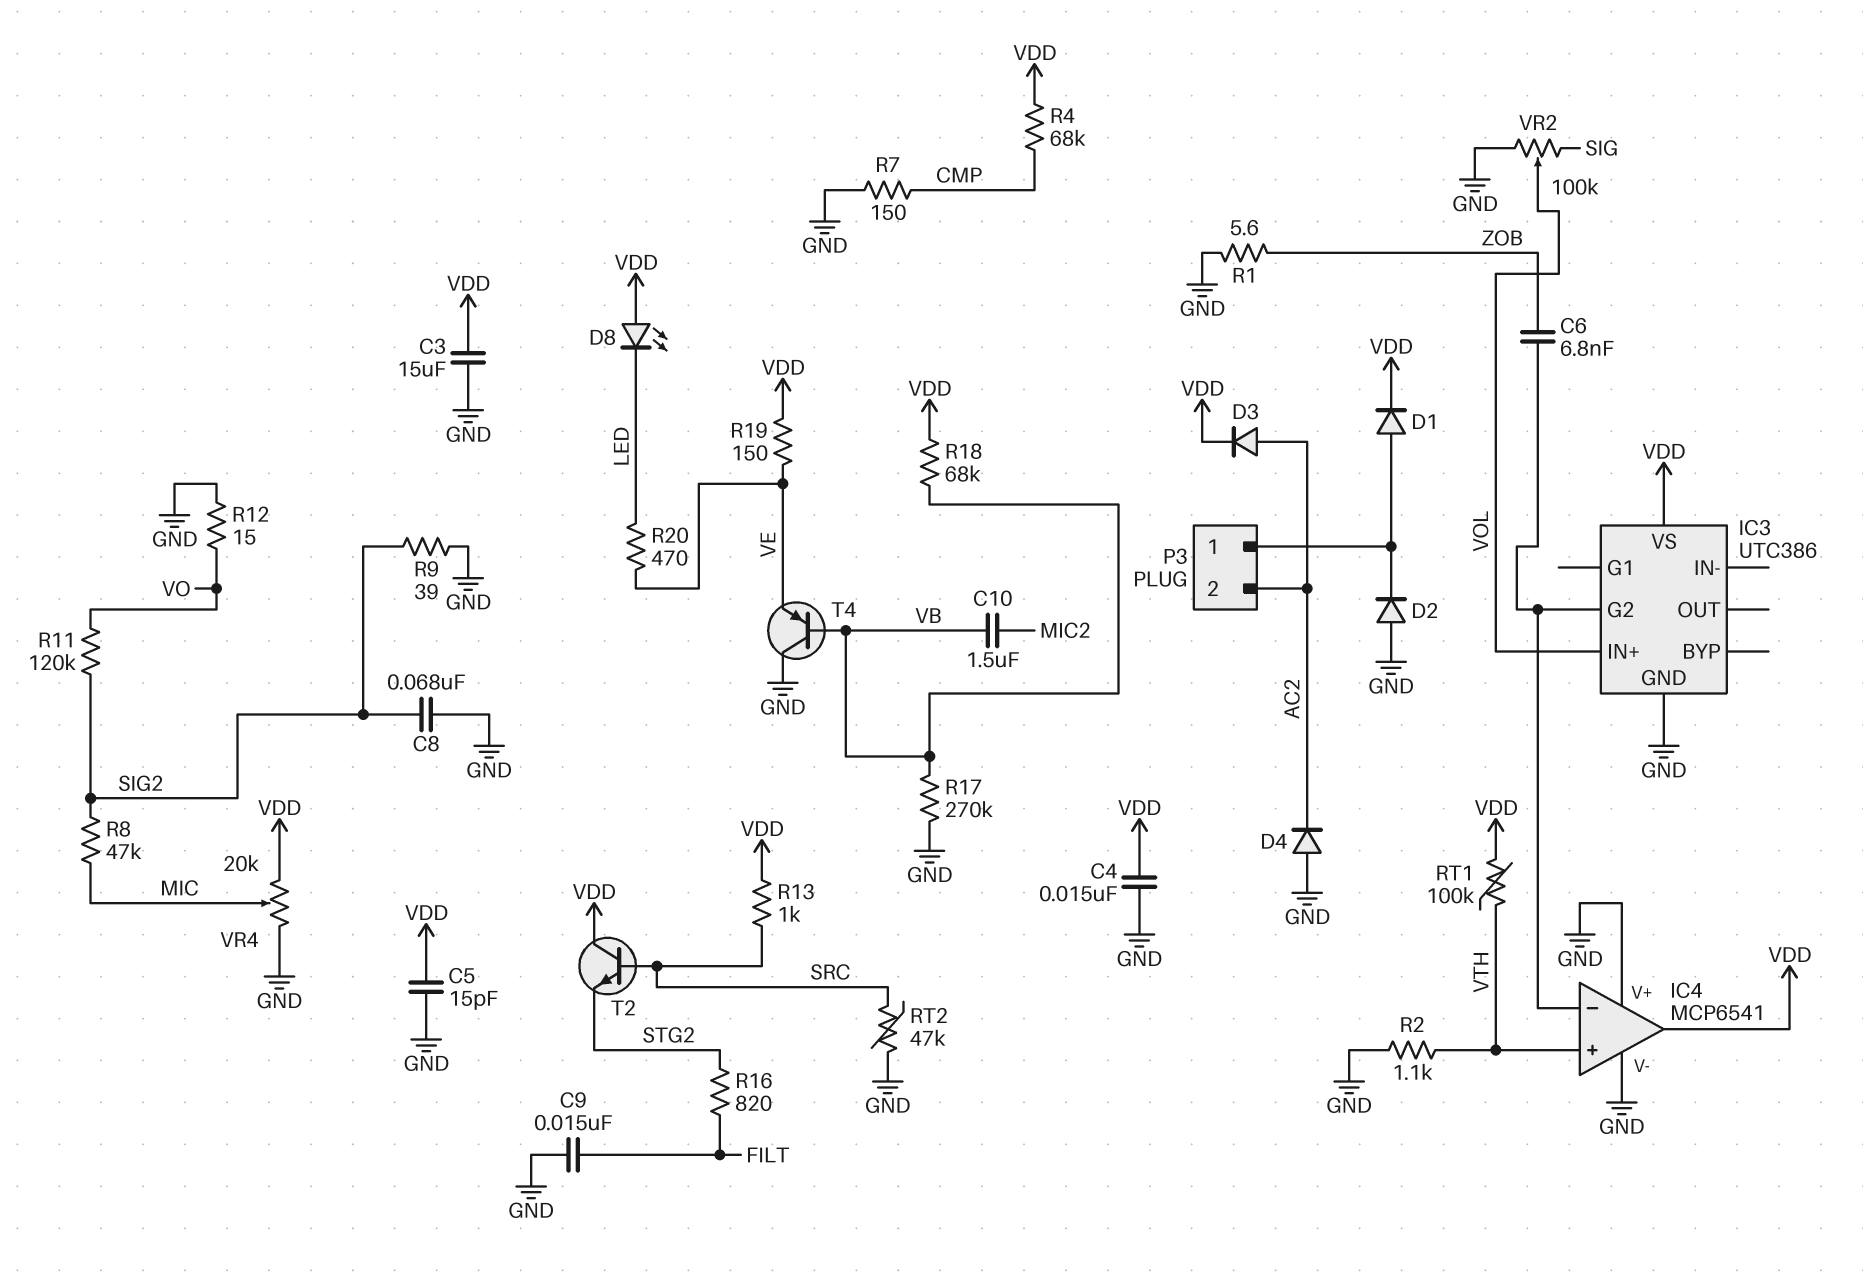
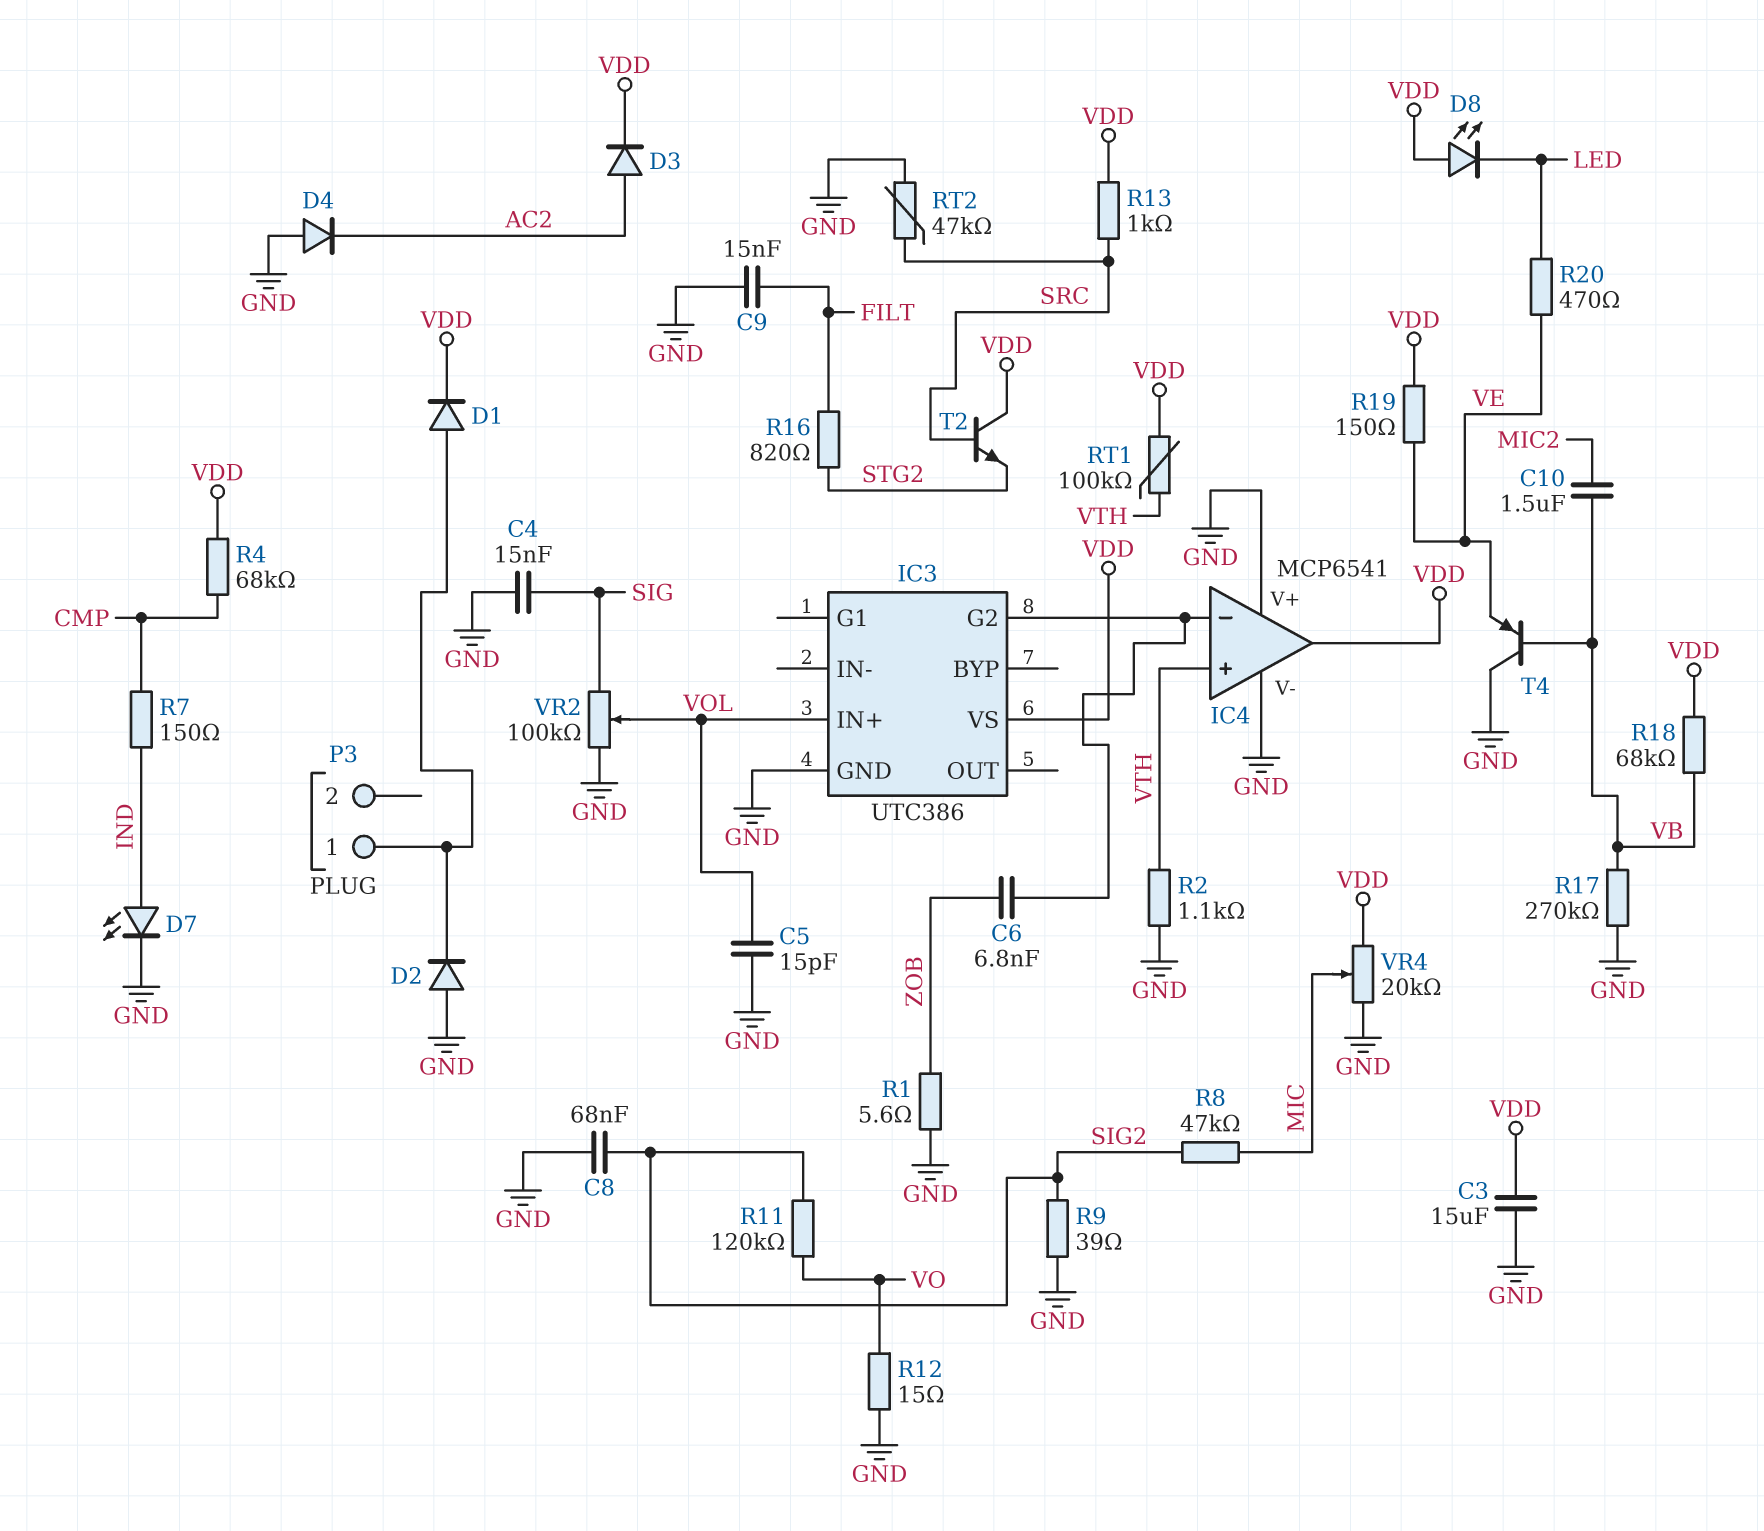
C4: 15nF (GND, VDD) -> 15nF (GND, SIG)
C5: 15pF (GND, VDD) -> 15pF (GND, VOL)
D7: none -> LED (A IND, K GND)
P3 pin 2: AC2 -> none
R7: 150 (CMP, GND) -> 150 (CMP, IND)

